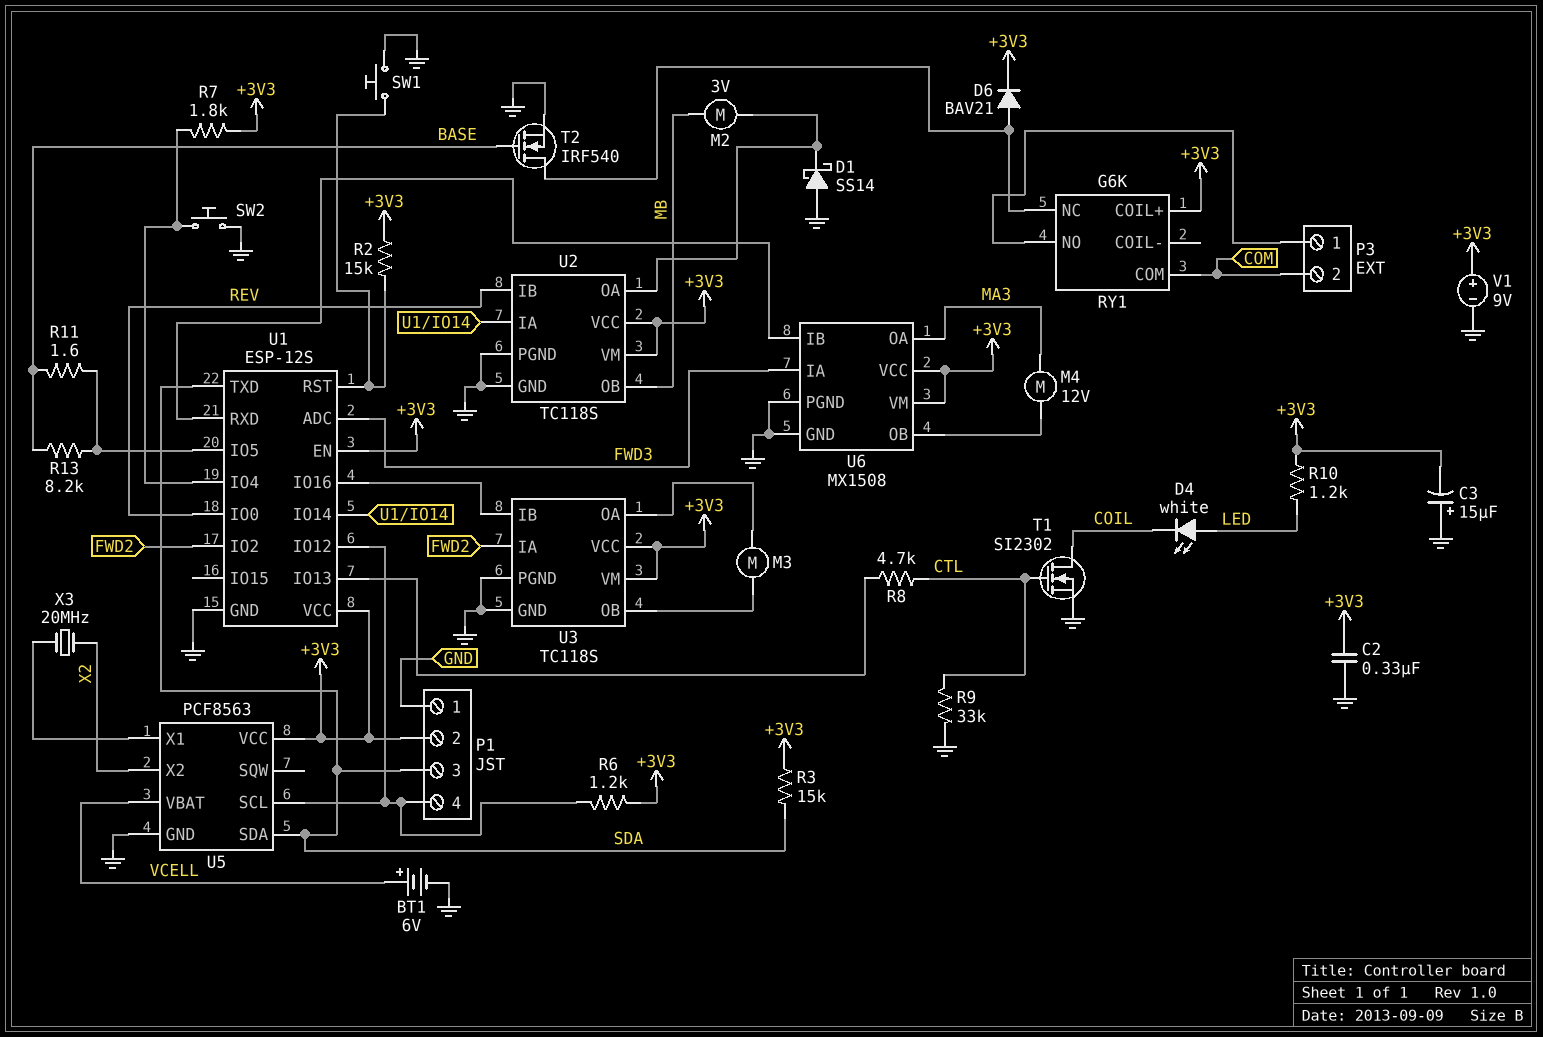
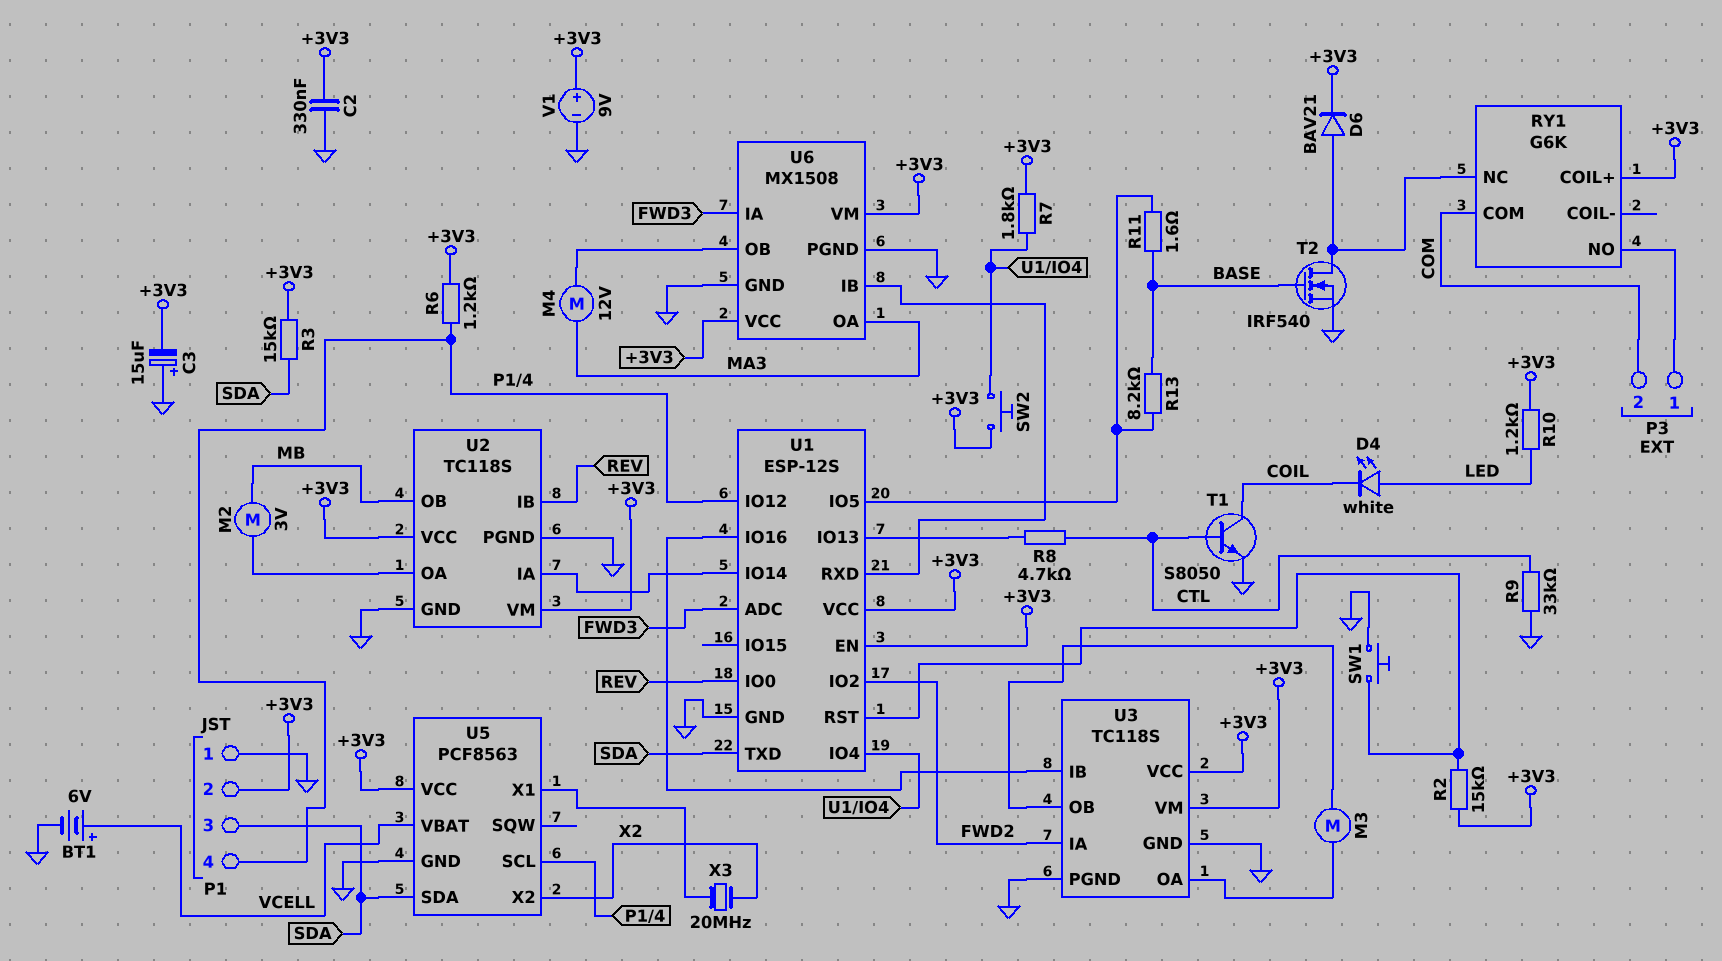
D1: schottky SS14 (A GND, K U2/OA) -> none
SW2: button (GND, U1/IO4) -> button (+3V3, U1/IO4)
T1: NMOS SI2302 (G CTL, D COIL, S GND) -> NPN S8050 (B CTL, C COIL, E GND)

